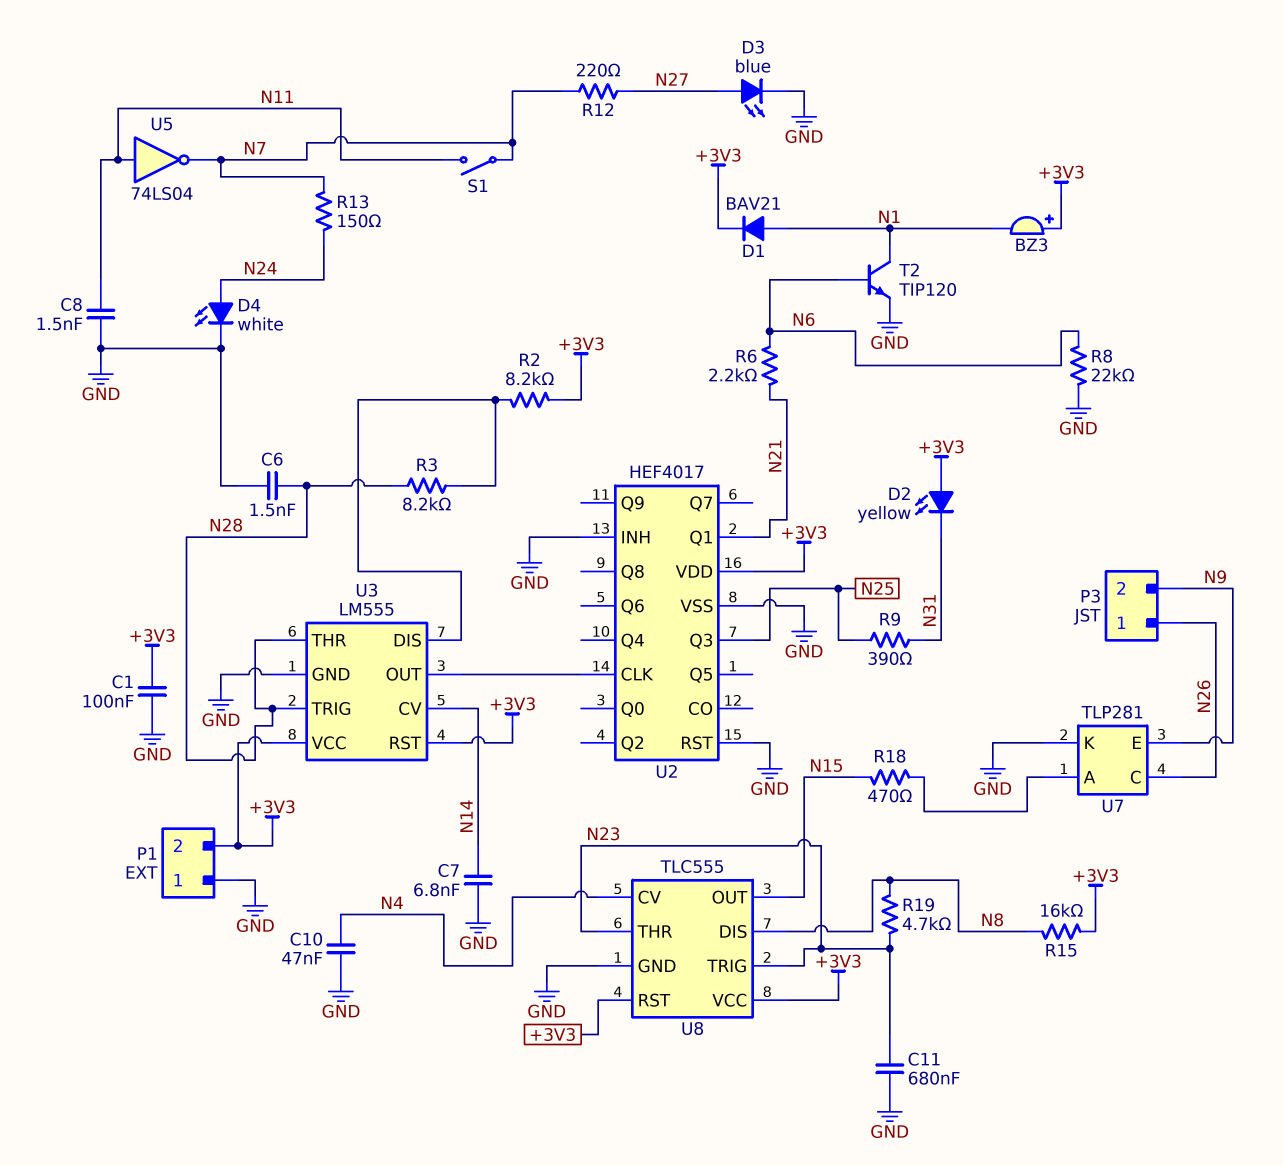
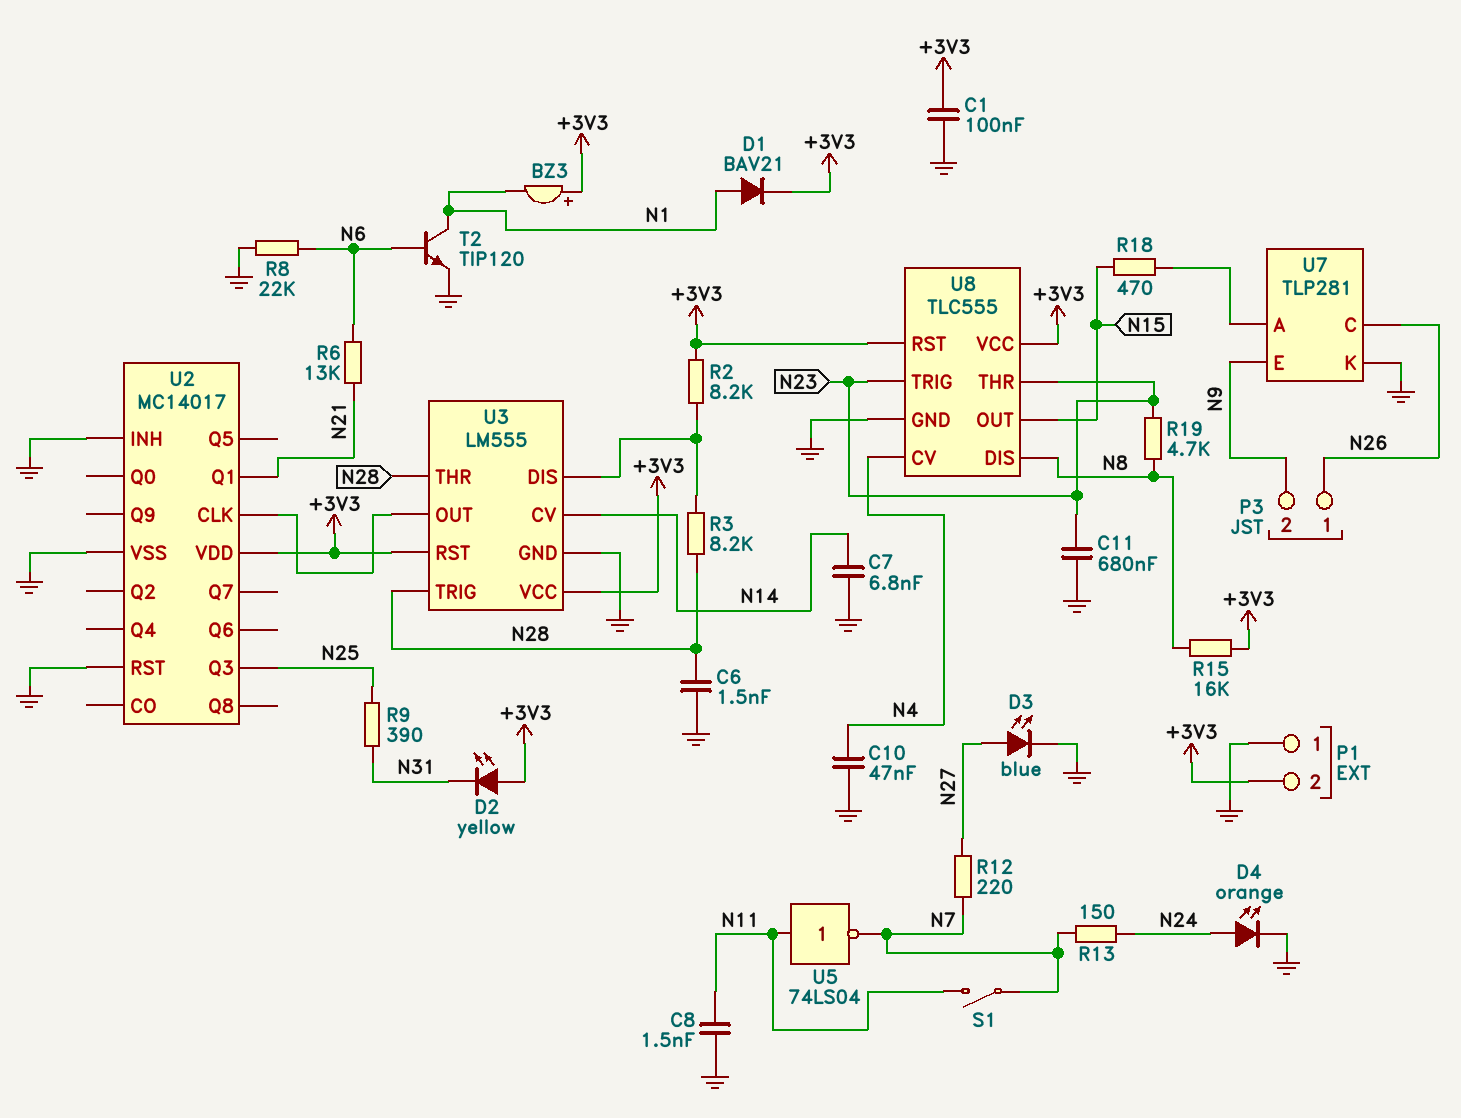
D4: LED white (A N24, K GND) -> LED orange (A N24, K GND)
R6: 2.2k (N6, N21) -> 13k (N6, N21)
U2: HEF4017 -> MC14017

